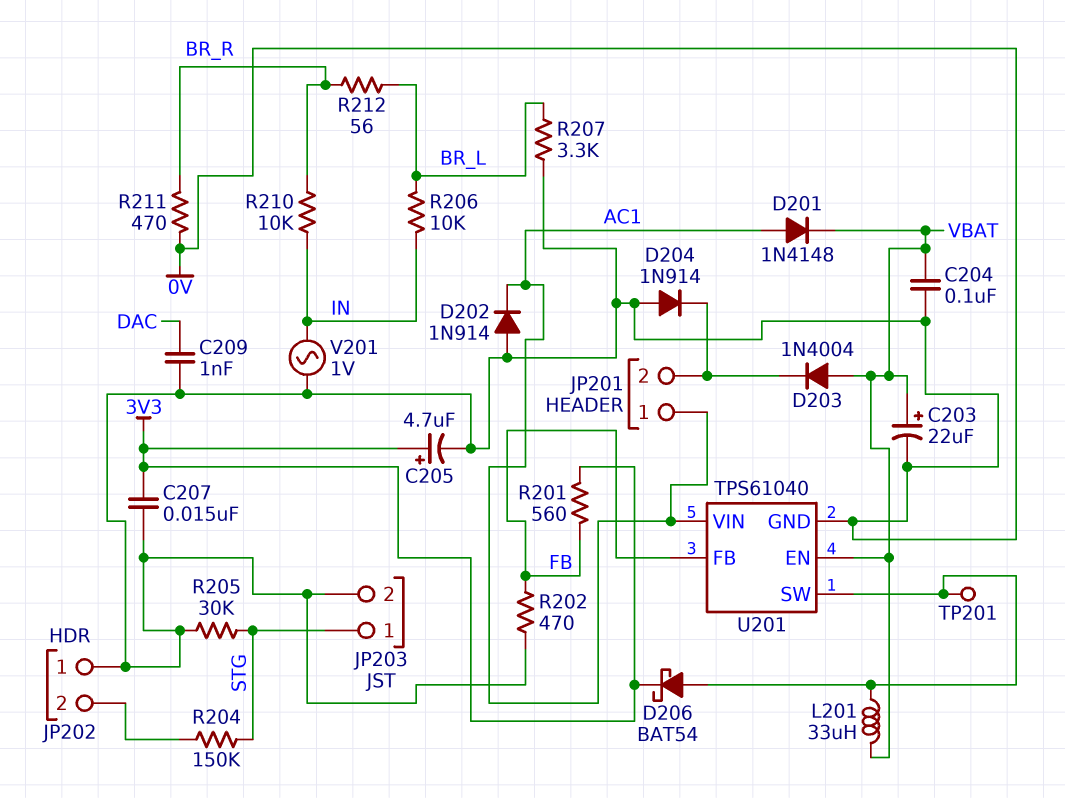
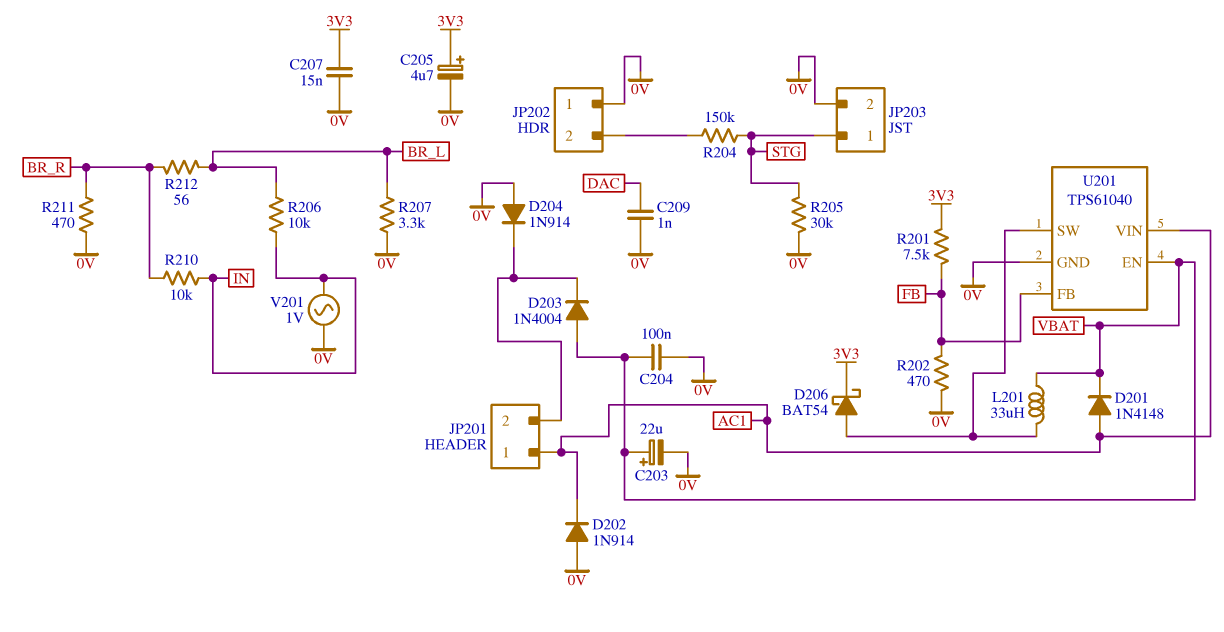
R201: 560 (3V3, FB) -> 7.5k (3V3, FB)
TP201: test point (U201/SW) -> none

